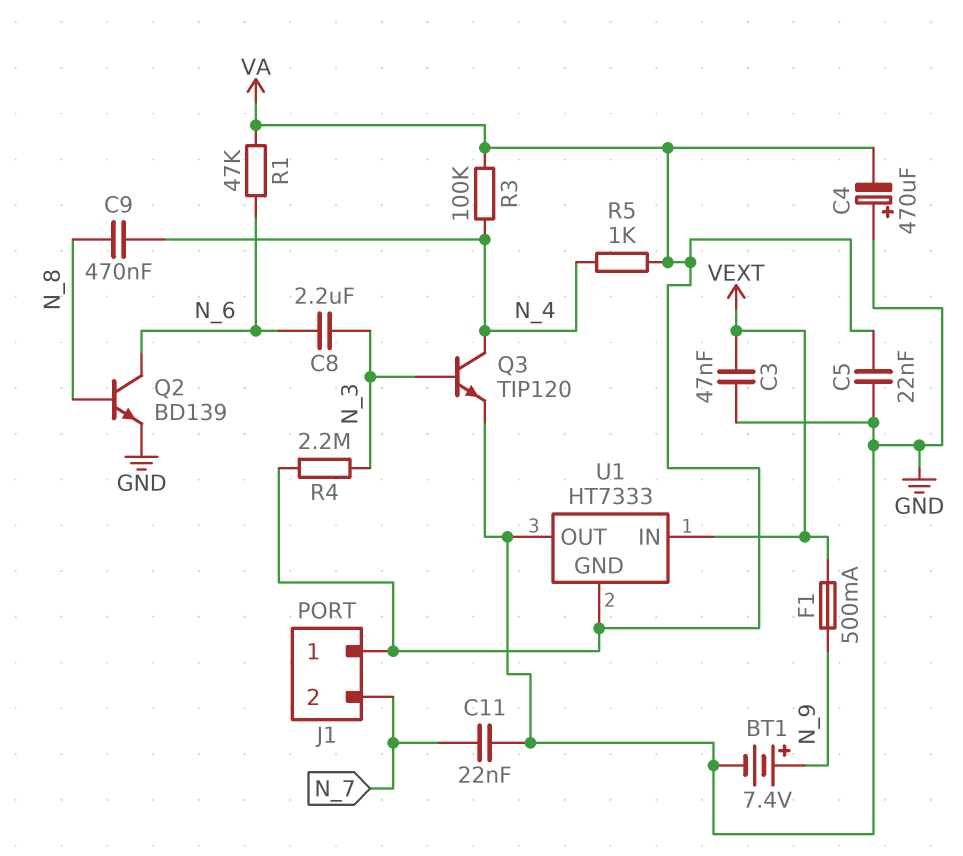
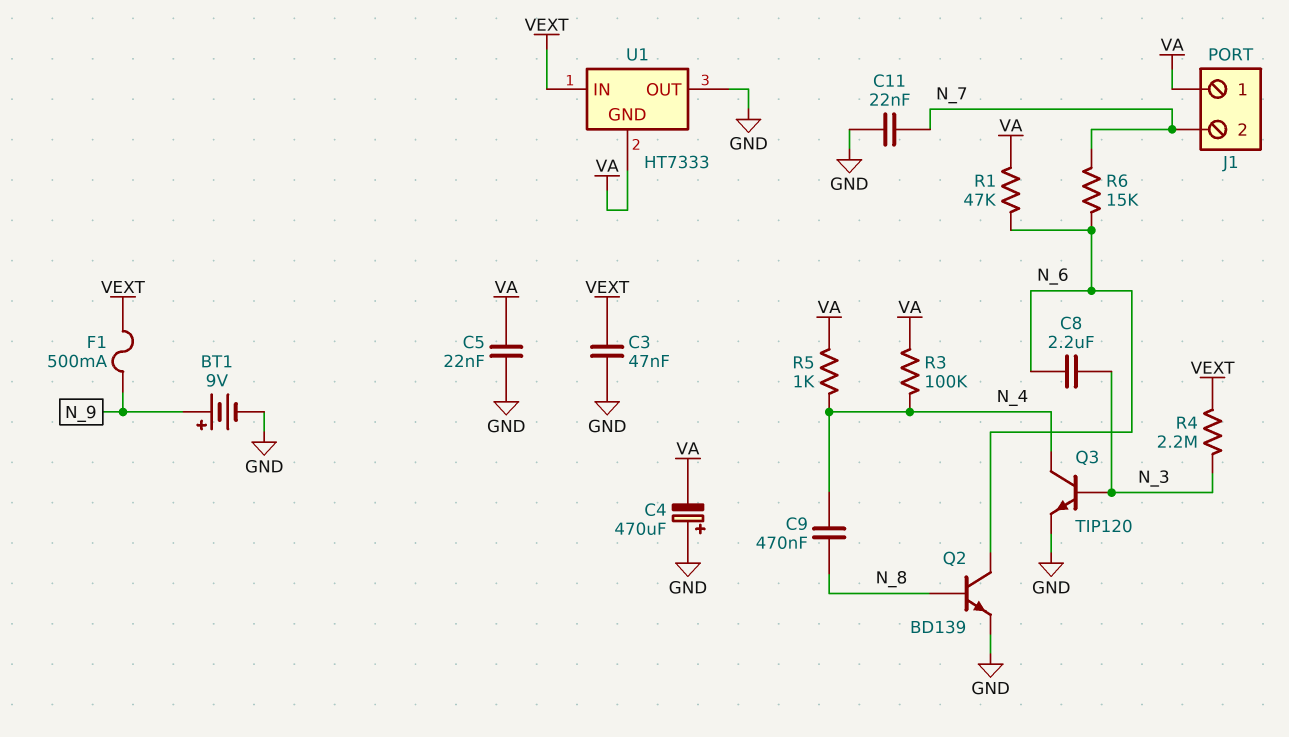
BT1: 7.4V (plus N_9, minus GND) -> 9V (plus N_9, minus GND)
R4: 2.2M (N_3, VA) -> 2.2M (N_3, VEXT)
R6: none -> 15k (N_6, N_7)

